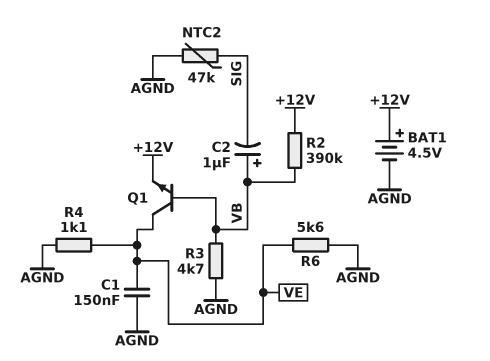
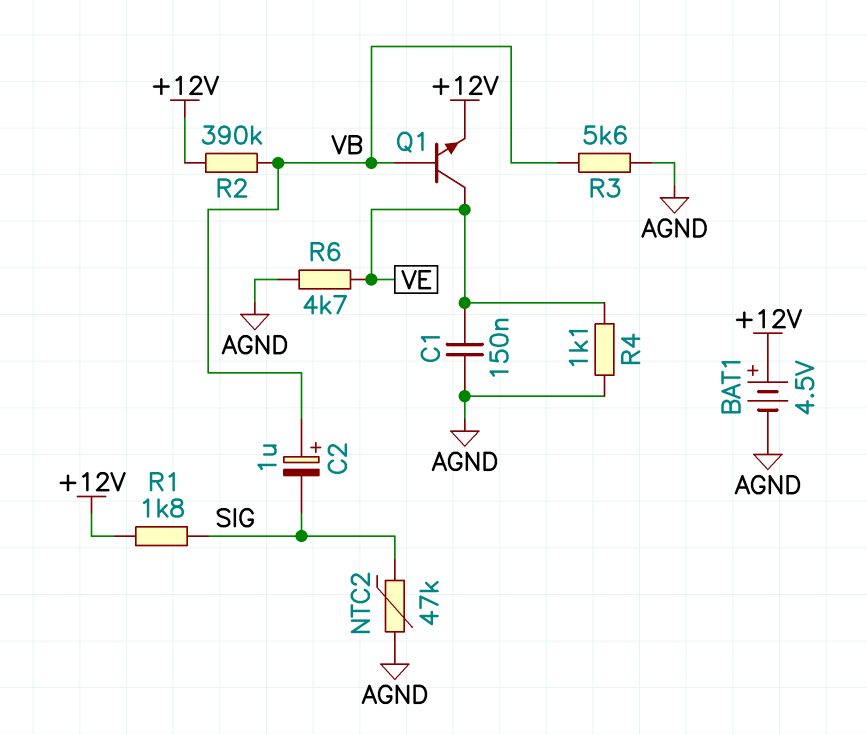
R1: none -> 1.8k (+12V, SIG)
R3: 4.7k (AGND, VB) -> 5.6k (AGND, VB)
R6: 5.6k (AGND, VE) -> 4.7k (AGND, VE)

